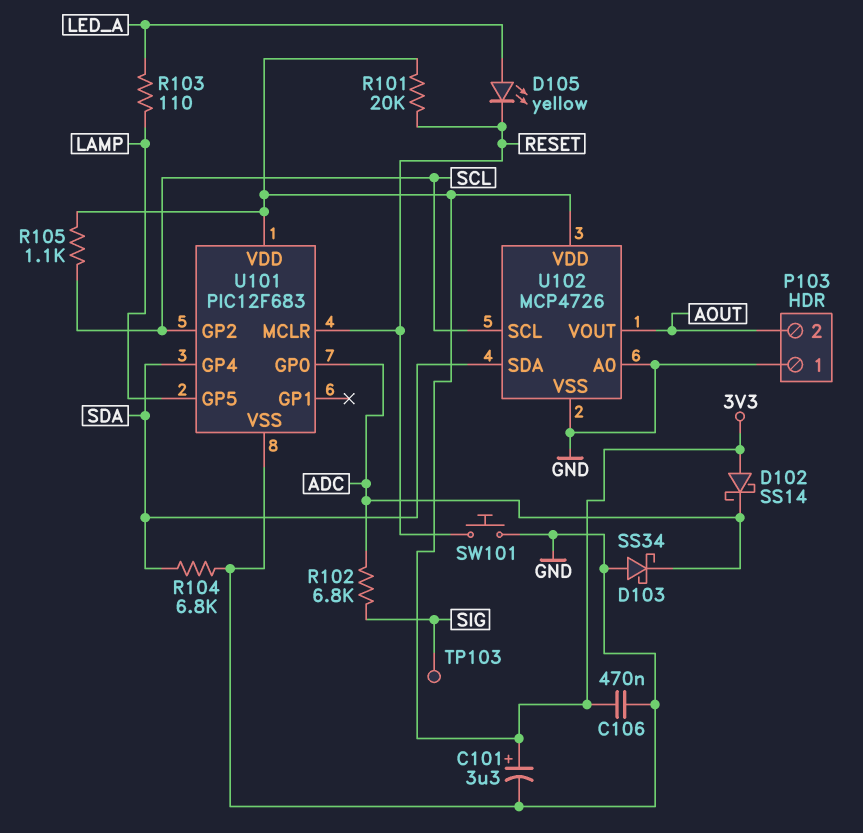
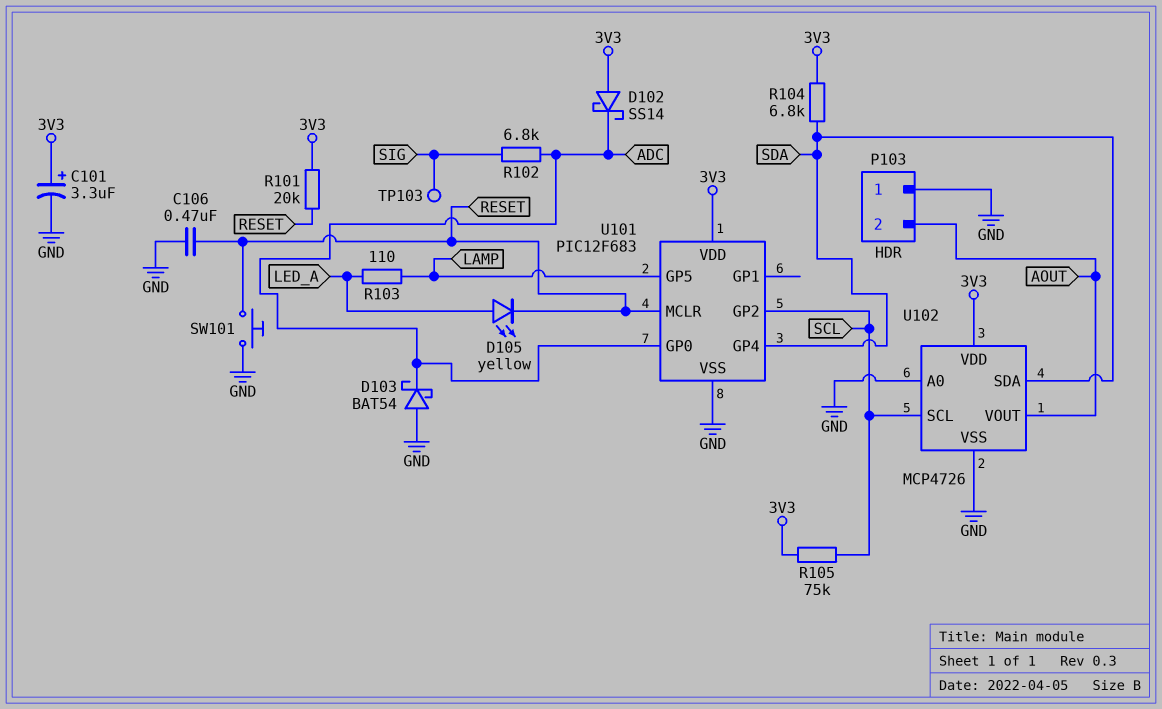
C106: 470nF (3V3, GND) -> 470nF (GND, RESET)
D103: schottky SS34 (A GND, K ADC) -> schottky BAT54 (A GND, K ADC)
R104: 6.8k (GND, SDA) -> 6.8k (3V3, SDA)
R105: 1.1k (3V3, SCL) -> 75k (3V3, SCL)

